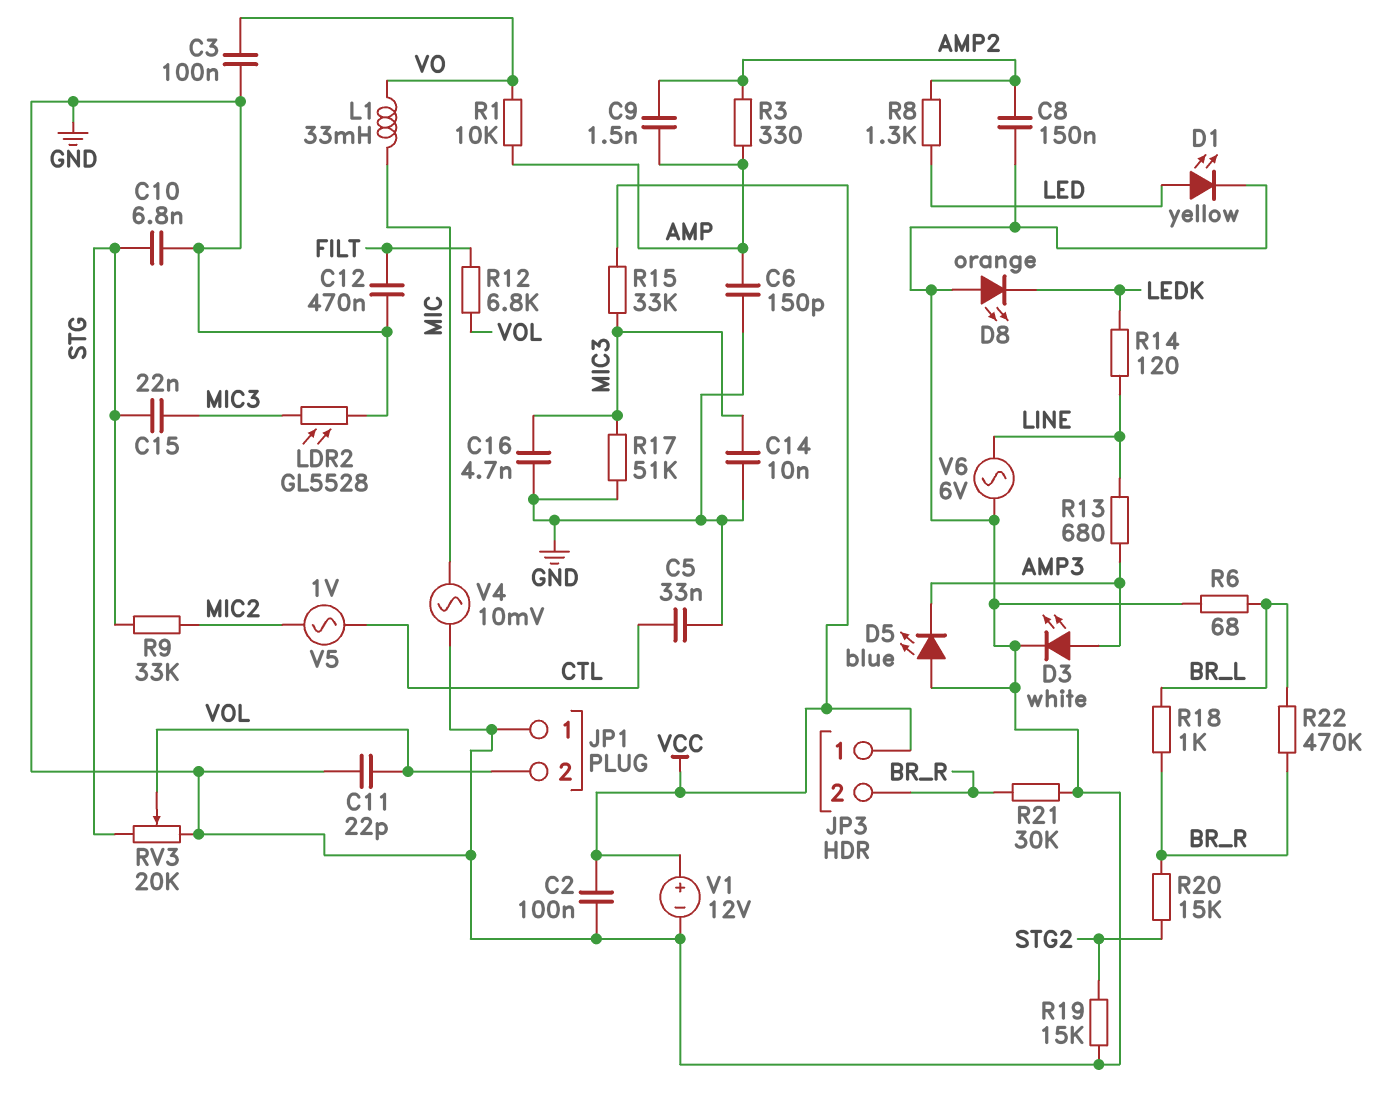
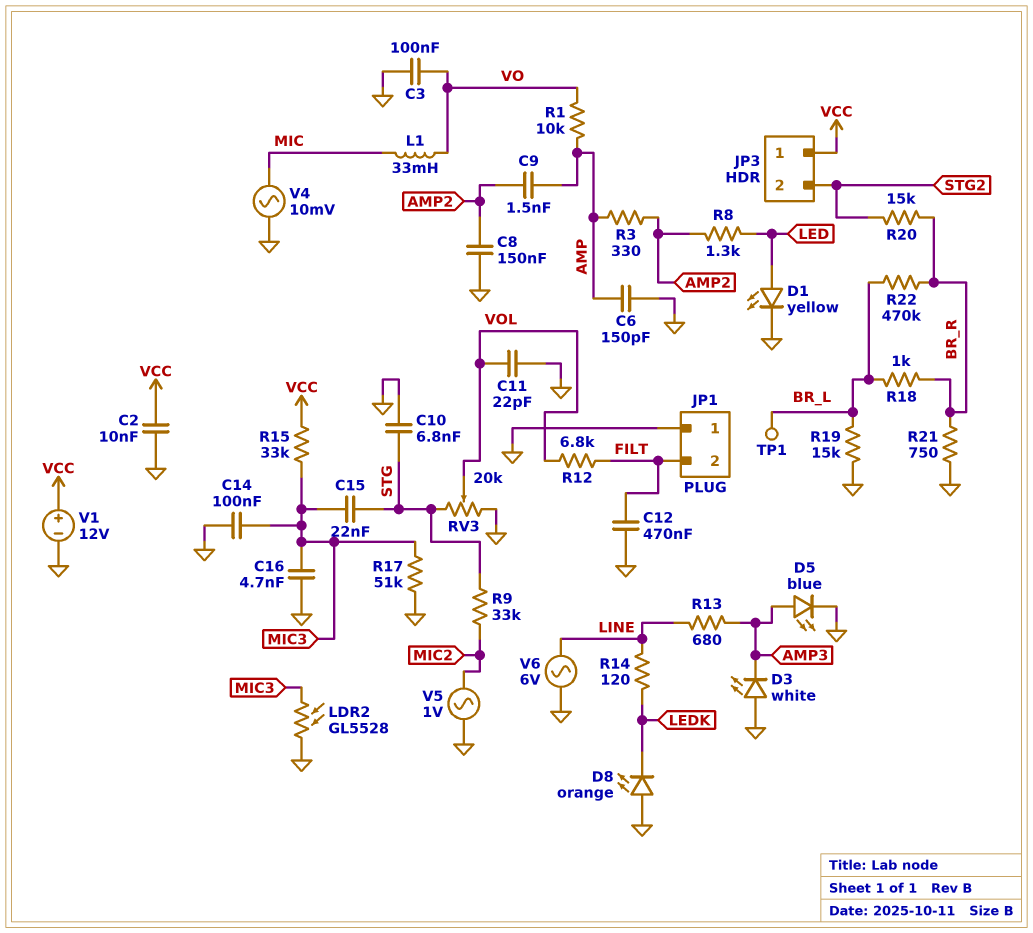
C2: 100nF (GND, VCC) -> 10nF (GND, VCC)
C5: 33nF (CTL, GND) -> none
C14: 10nF (GND, MIC3) -> 100nF (GND, MIC3)
D3: LED white (A AMP3, K GND) -> LED white (A GND, K AMP3)
D5: LED blue (A GND, K AMP3) -> LED blue (A AMP3, K GND)
JP1 pin 2: VOL -> FILT
JP3 pin 2: BR_R -> STG2
R6: 68 (BR_L, GND) -> none
R19: 15k (GND, STG2) -> 15k (BR_L, GND)
R21: 30k (BR_R, GND) -> 750 (BR_R, GND)
TP1: none -> test point (BR_L)
V5: AC 1V (CTL, MIC2) -> AC 1V (GND, MIC2)

